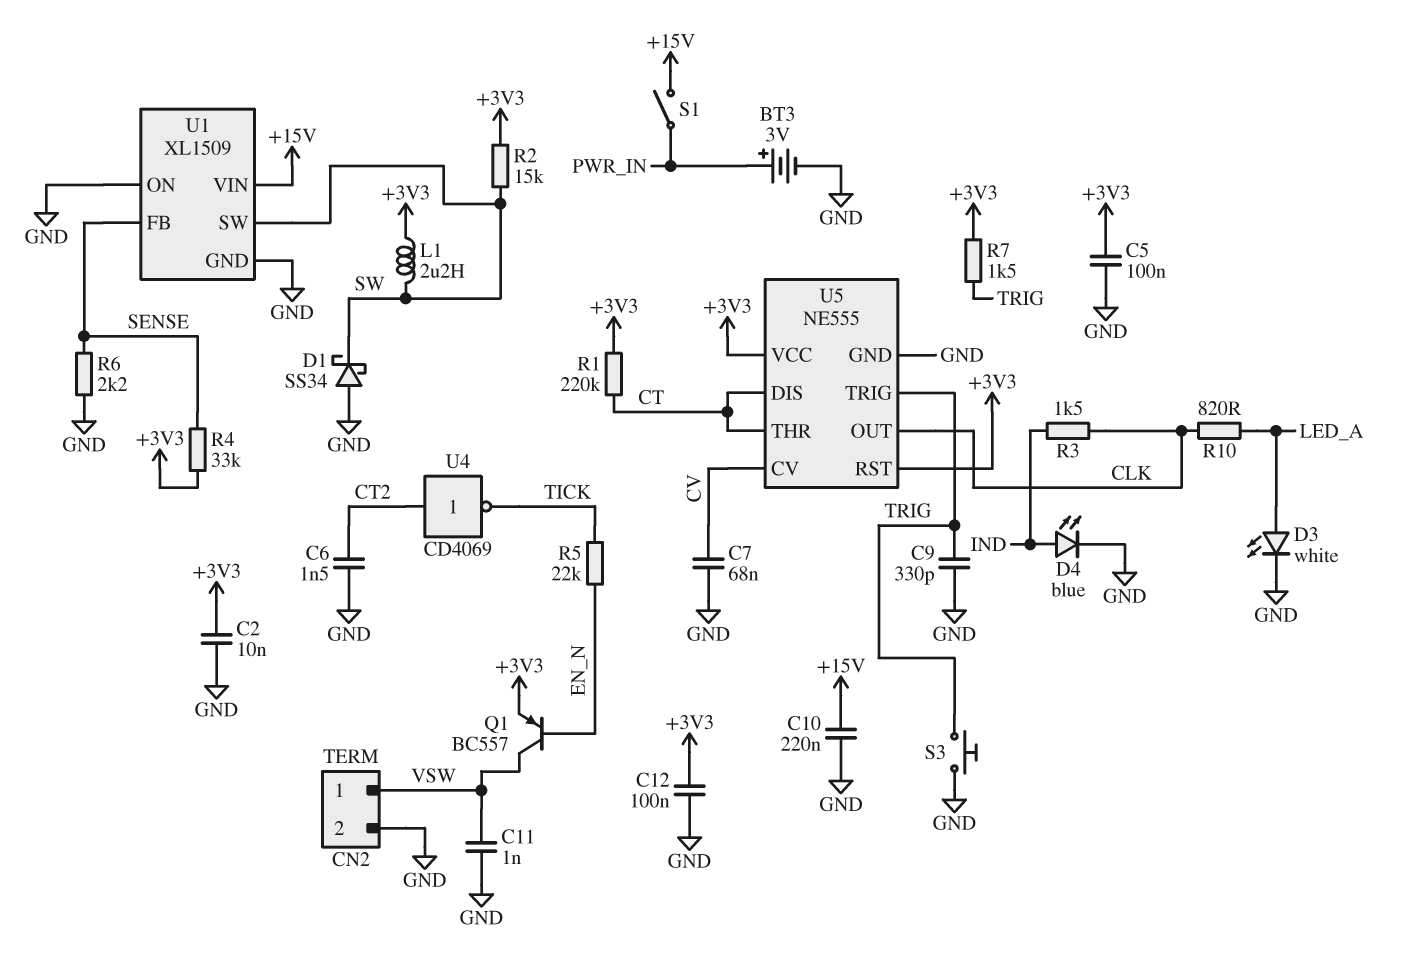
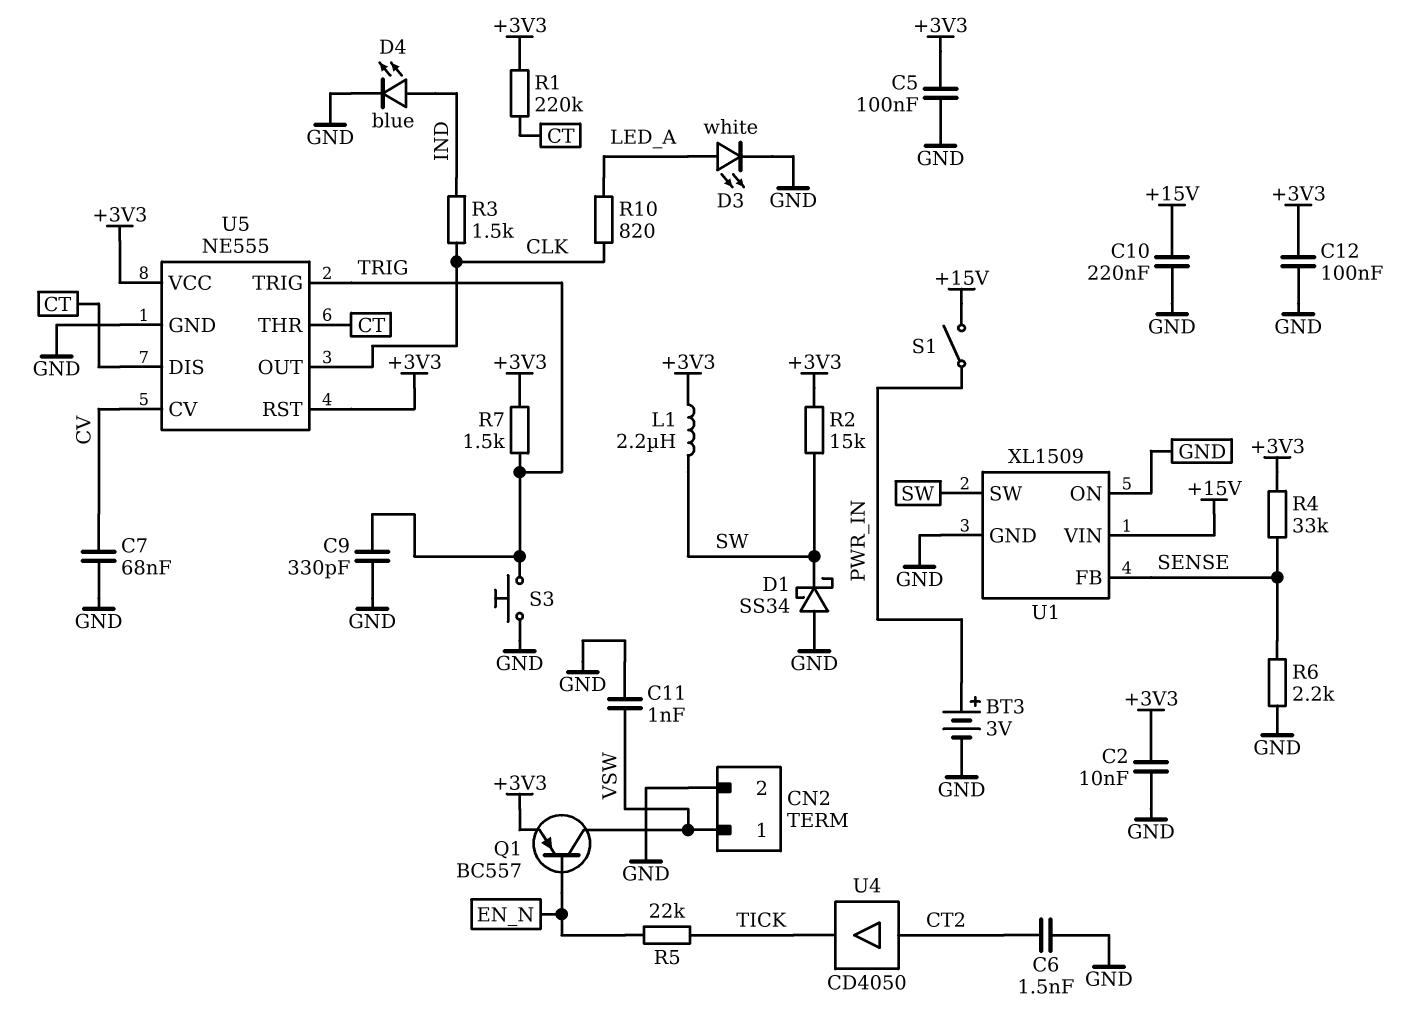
U4: NOT CD4069 (in CT2, out TICK) -> buffer CD4050 (in CT2, out TICK)

